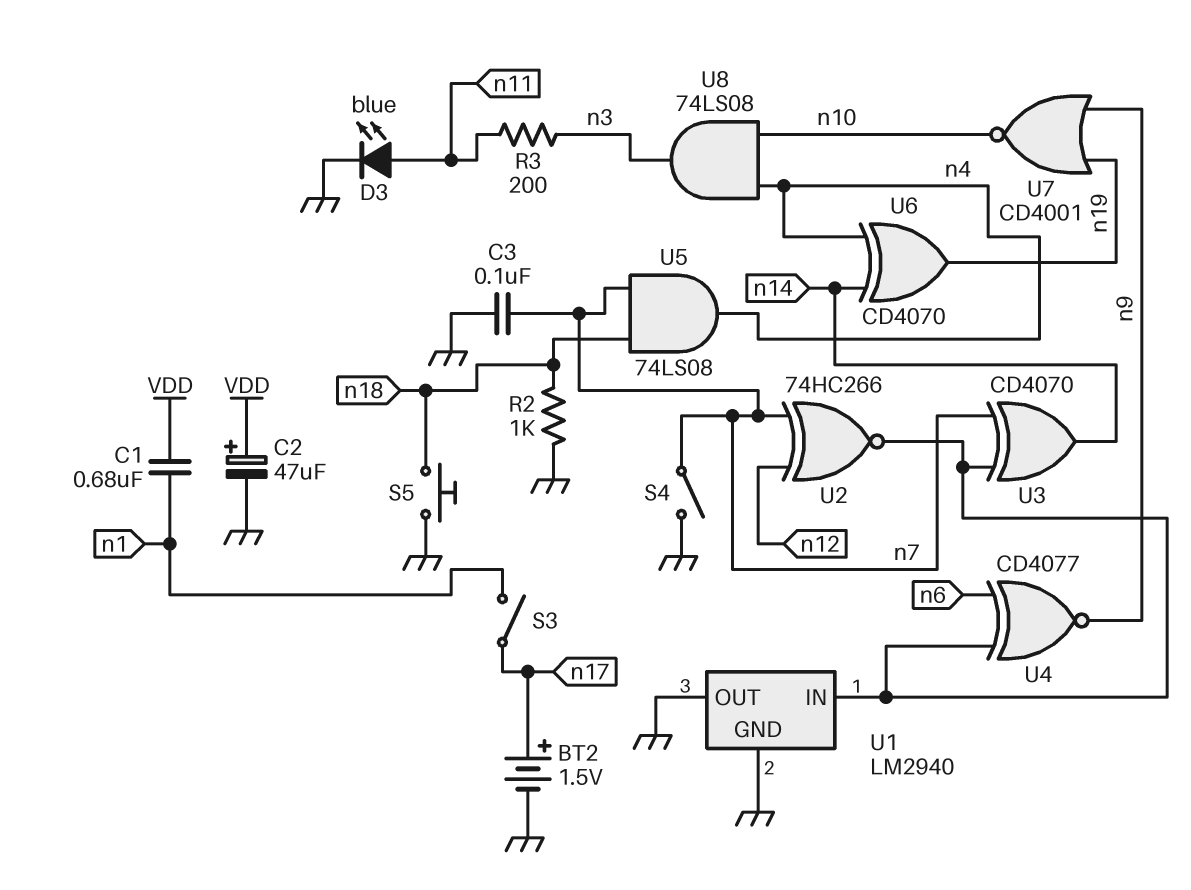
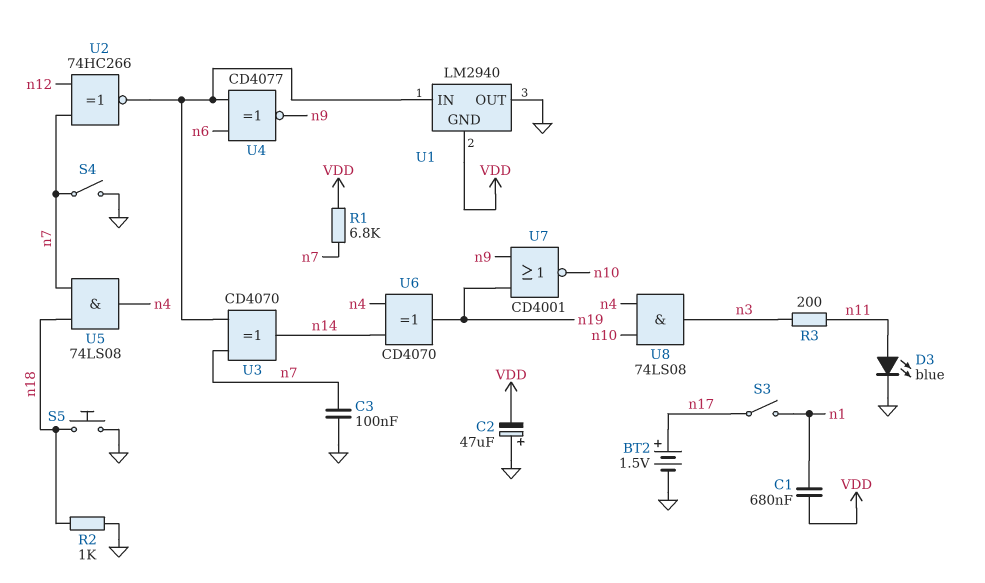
C2: 47uF (plus VDD, minus GND) -> 47uF (plus GND, minus VDD)
R1: none -> 6.8k (VDD, n7)
U1 pin GND: GND -> VDD

